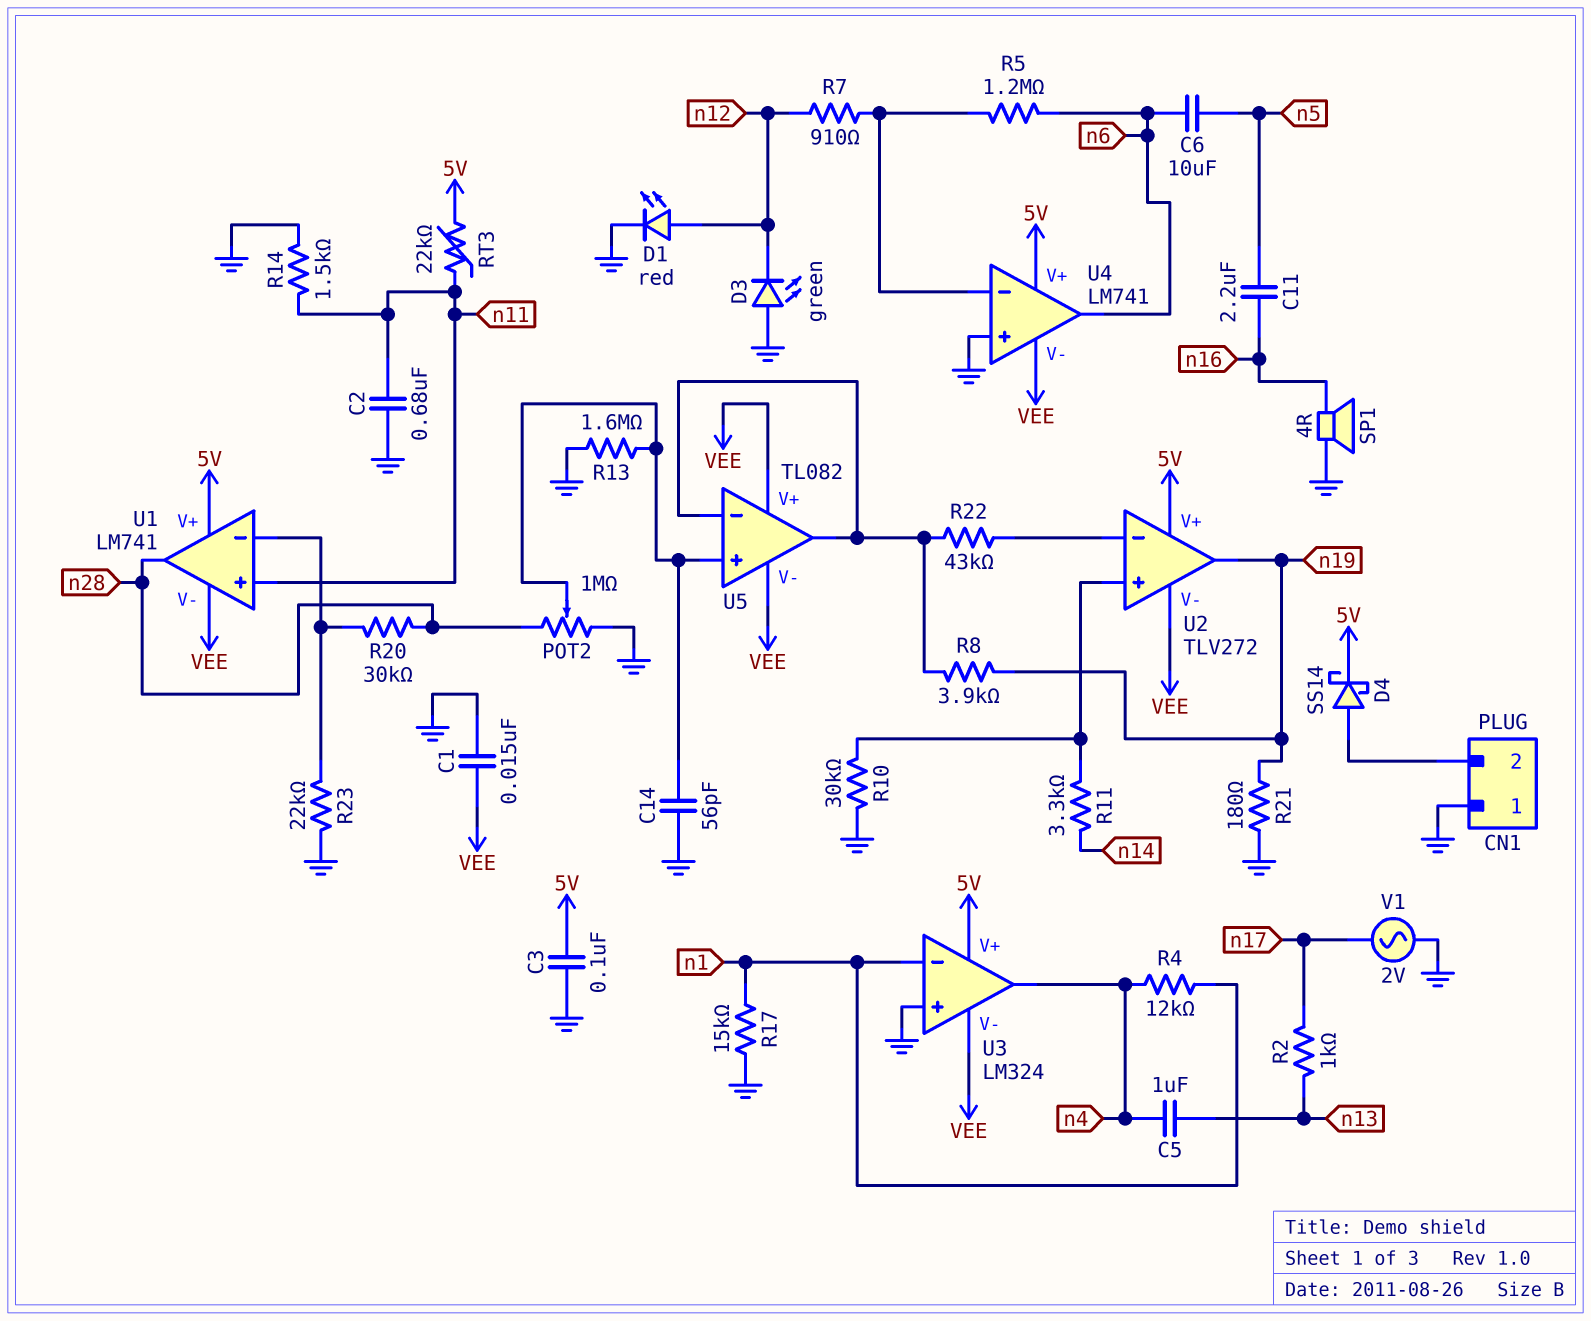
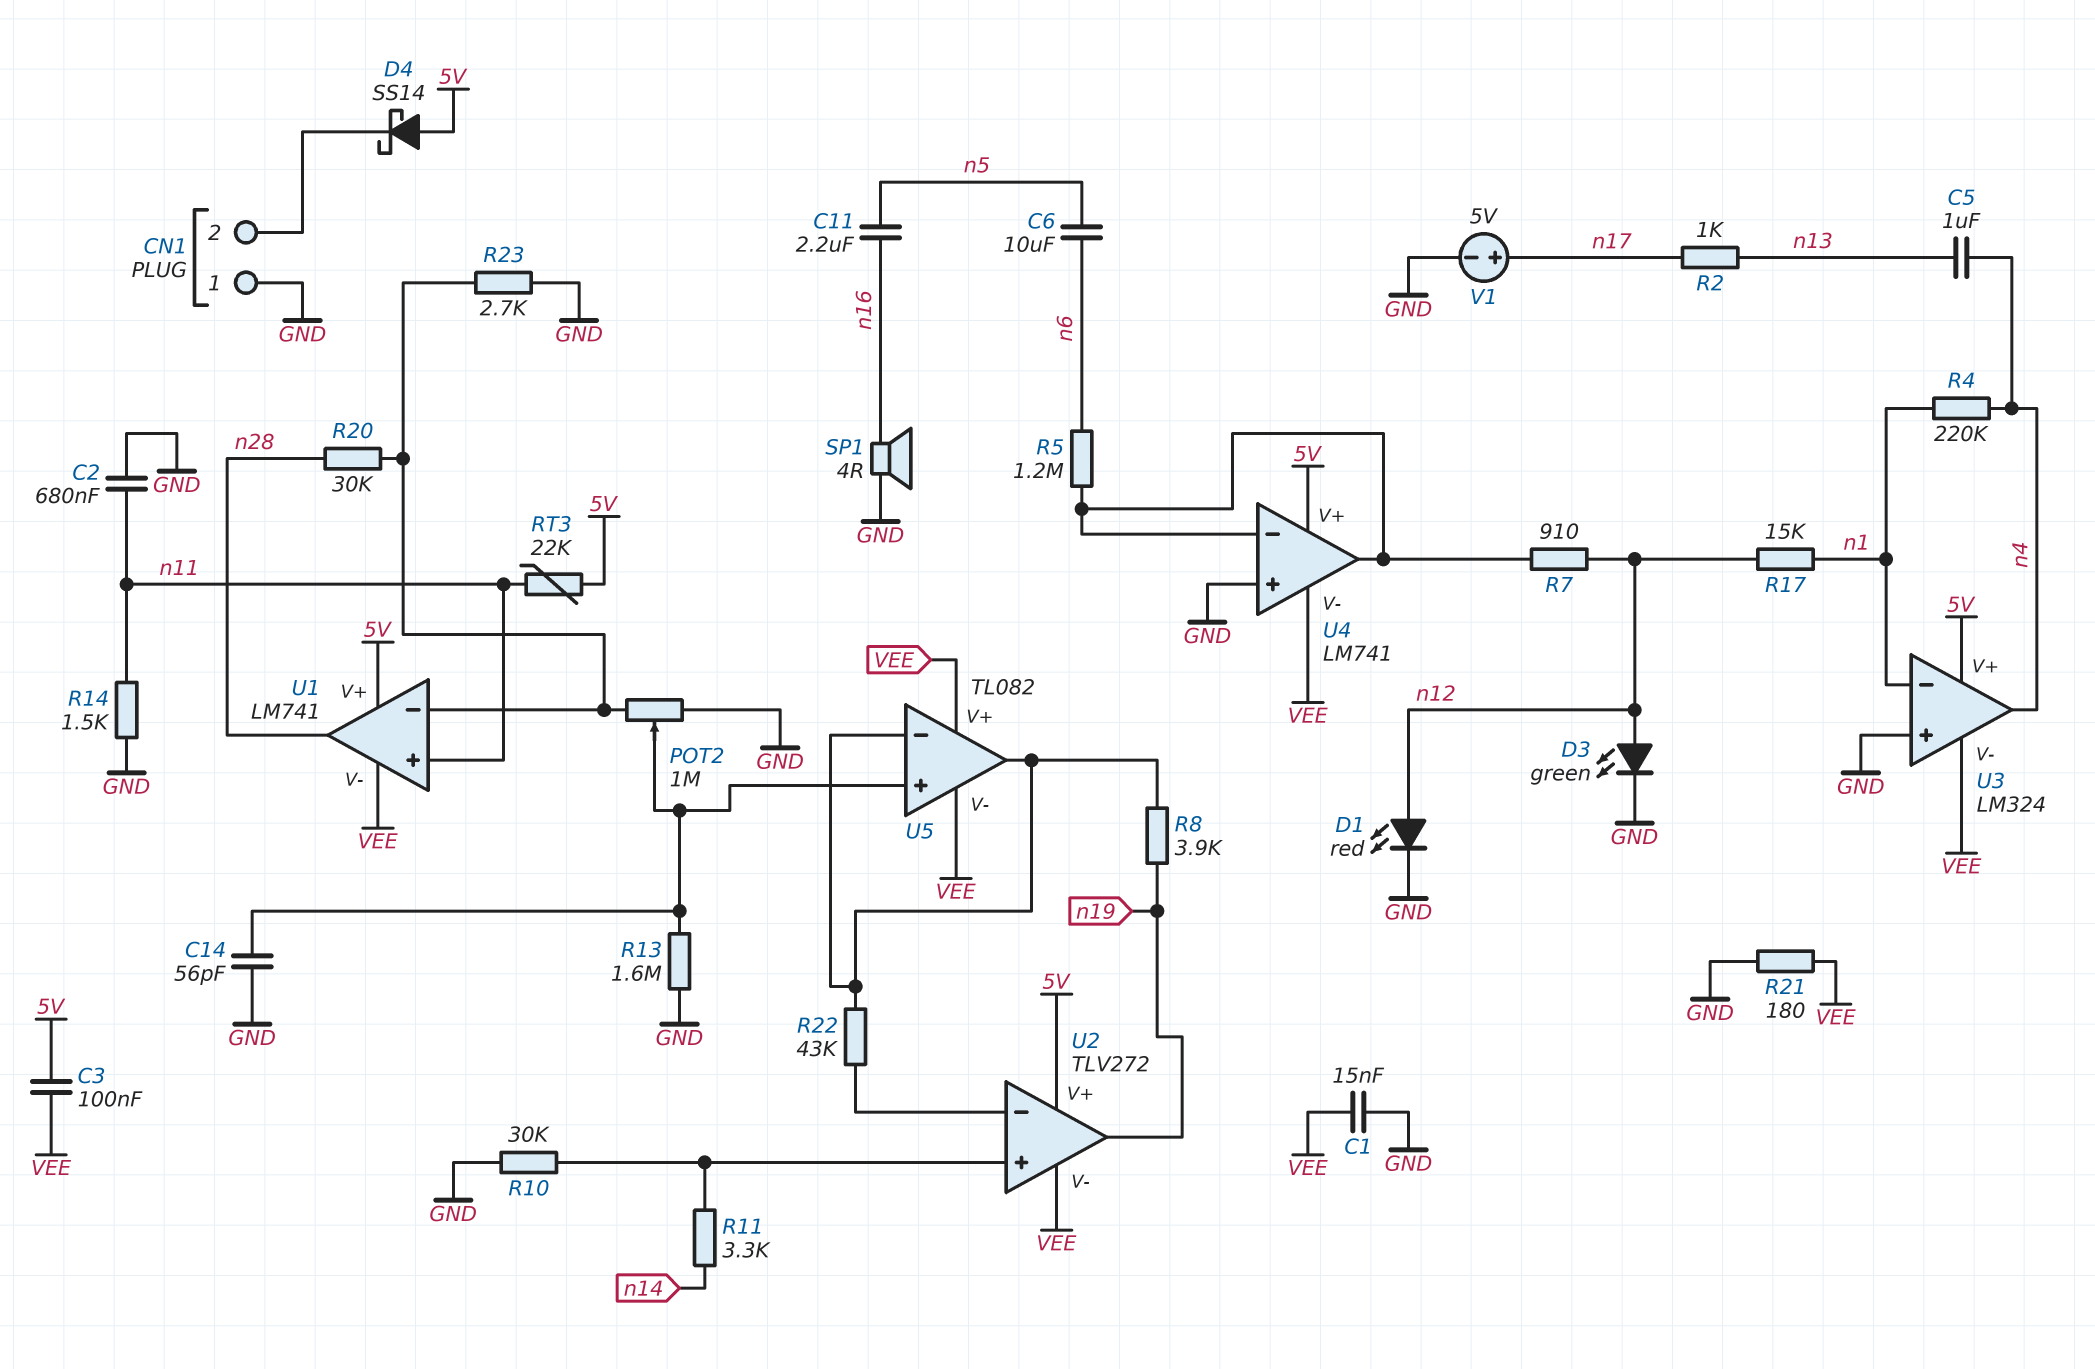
C3: 100nF (5V, GND) -> 100nF (5V, VEE)
D3: LED green (A GND, K n12) -> LED green (A n12, K GND)
D4: schottky SS14 (A CN1/2, K 5V) -> schottky SS14 (A 5V, K CN1/2)
POT2: 1M (GND, n28, wiper U5/in+) -> 1M (GND, U1/in-, wiper U5/in+)
R4: 12k (n1, n4) -> 220k (n1, n4)
R17: 15k (GND, n1) -> 15k (n1, n12)
R21: 180 (GND, n19) -> 180 (GND, VEE)
R23: 22k (GND, U1/in-) -> 2.7k (GND, U1/in-)
U4 pin out: n6 -> U4/in-
V1: AC 2V (GND, n17) -> 5V (plus n17, minus GND)

